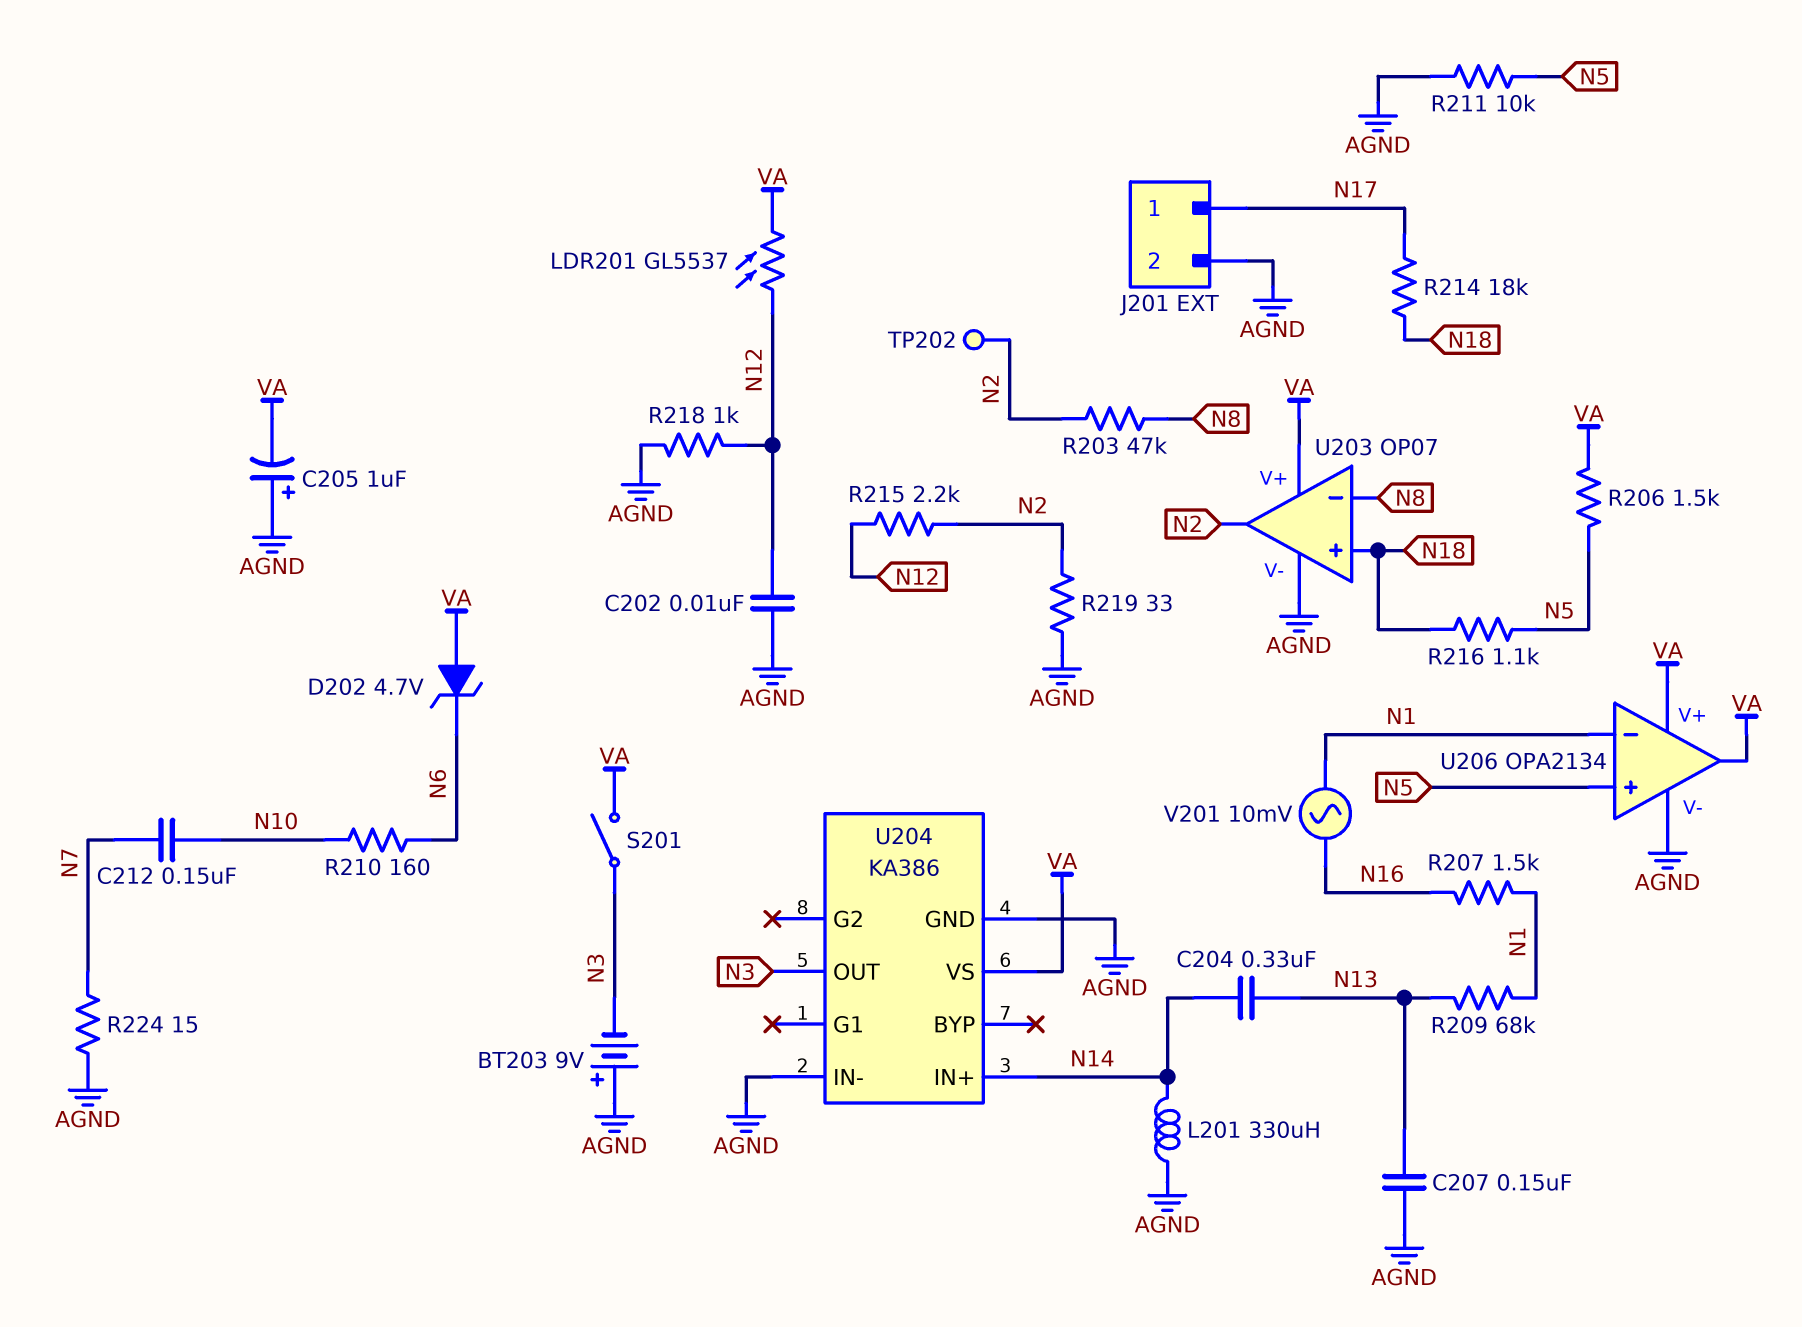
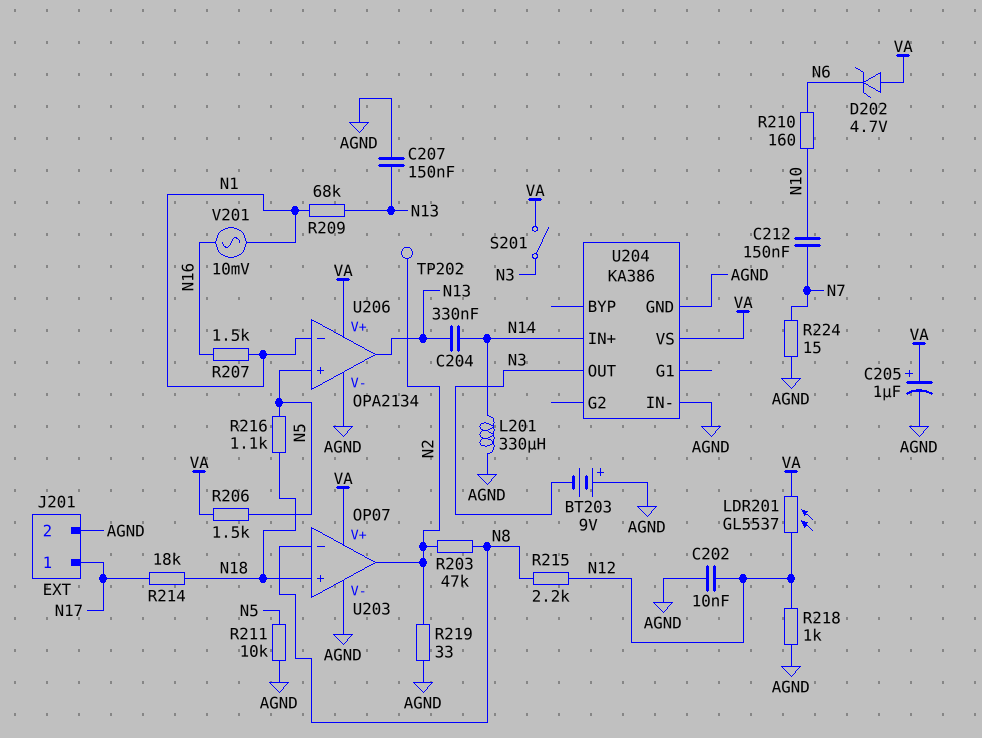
C205: 1uF (plus AGND, minus VA) -> 1uF (plus VA, minus AGND)
R215: 2.2k (N2, N12) -> 2.2k (N8, N12)
U206 pin out: VA -> N13

